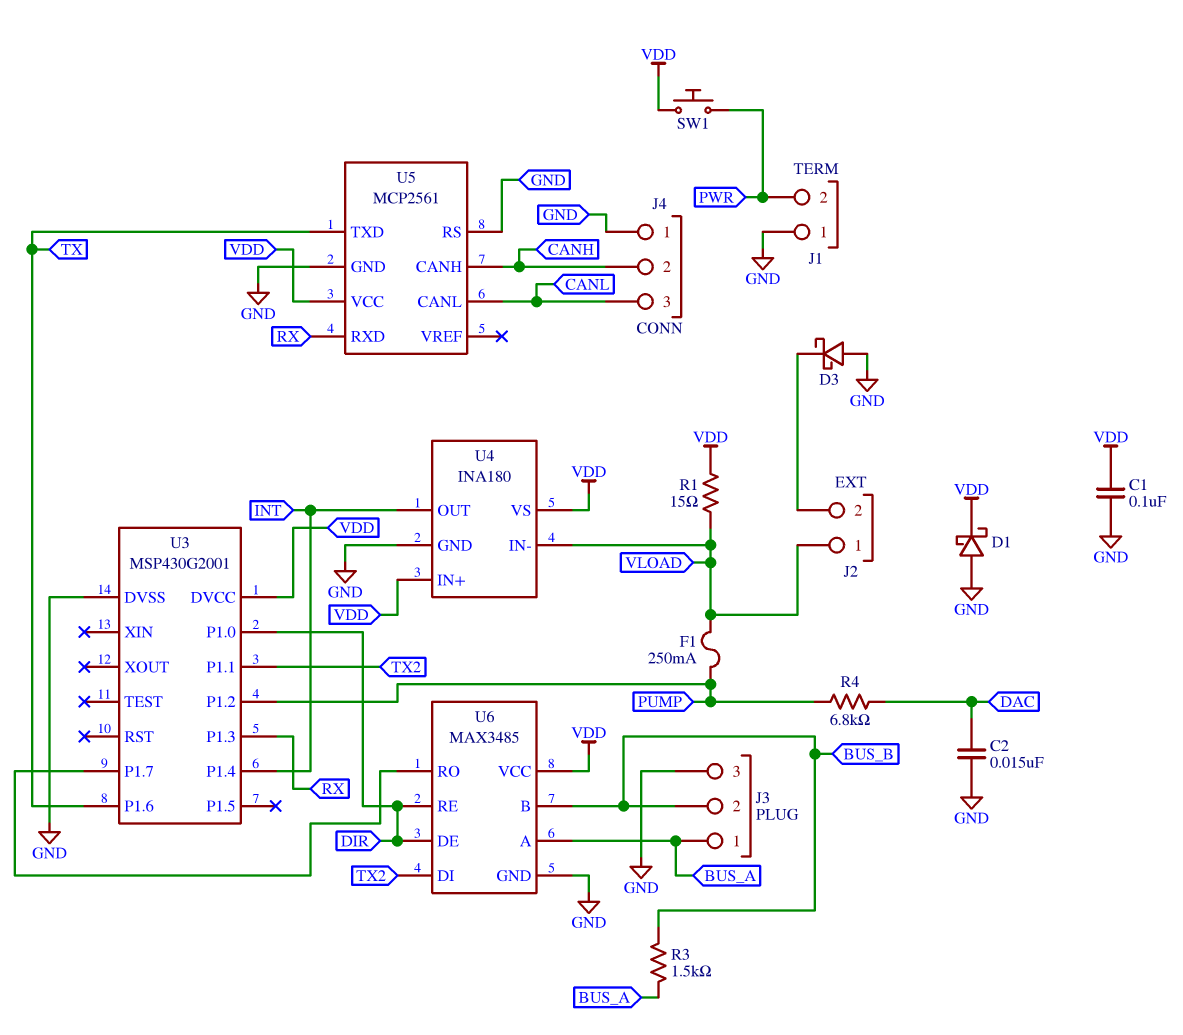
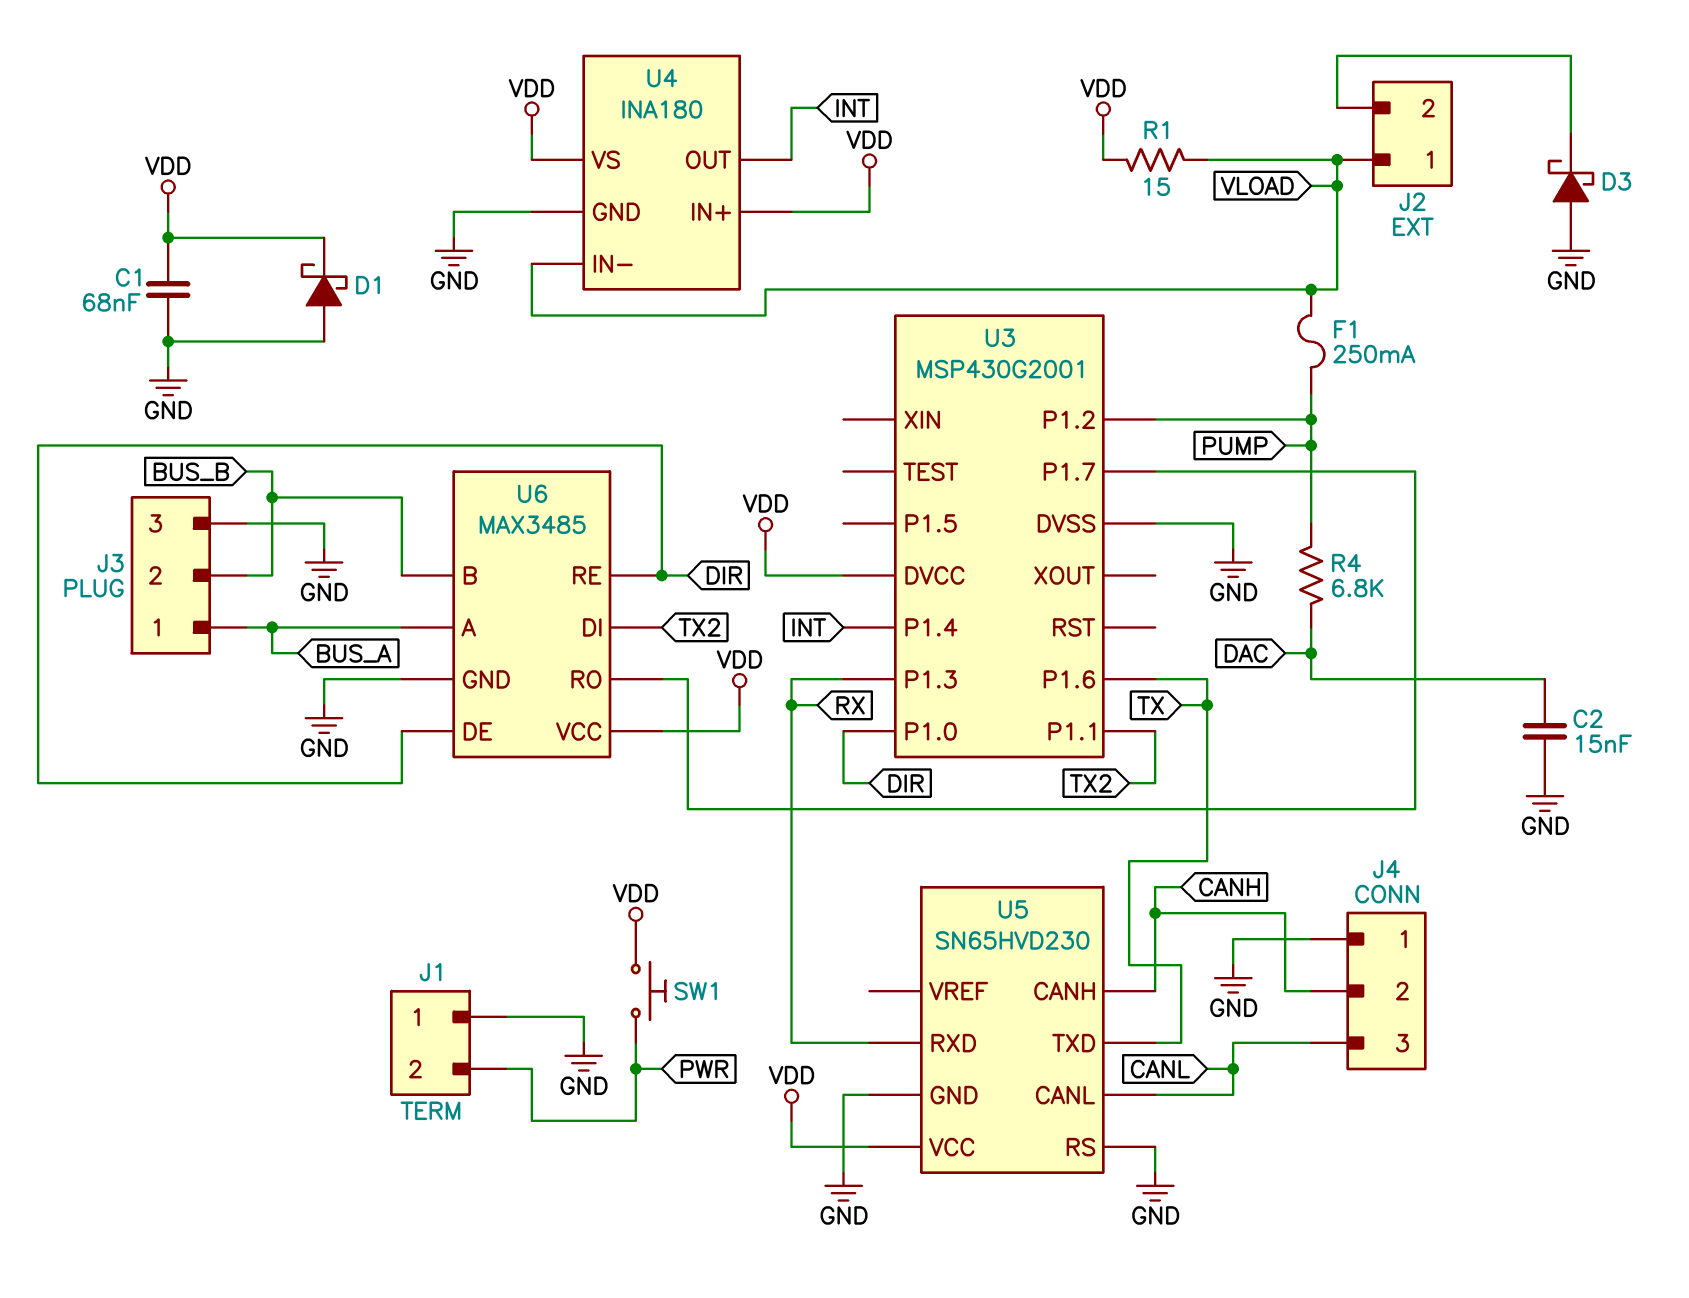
C1: 100nF (GND, VDD) -> 68nF (GND, VDD)
R3: 1.5k (BUS_A, BUS_B) -> none
U5: MCP2561 -> SN65HVD230

